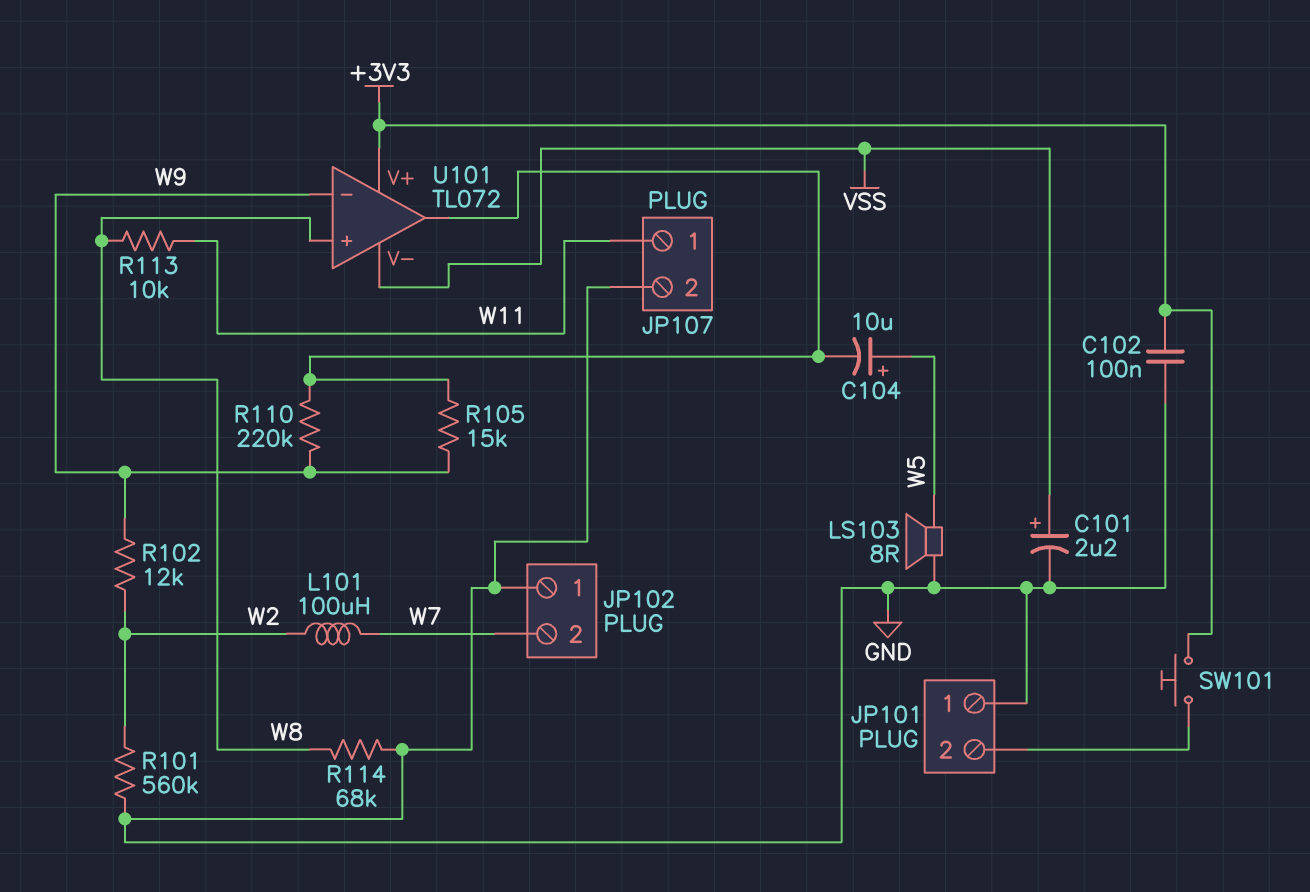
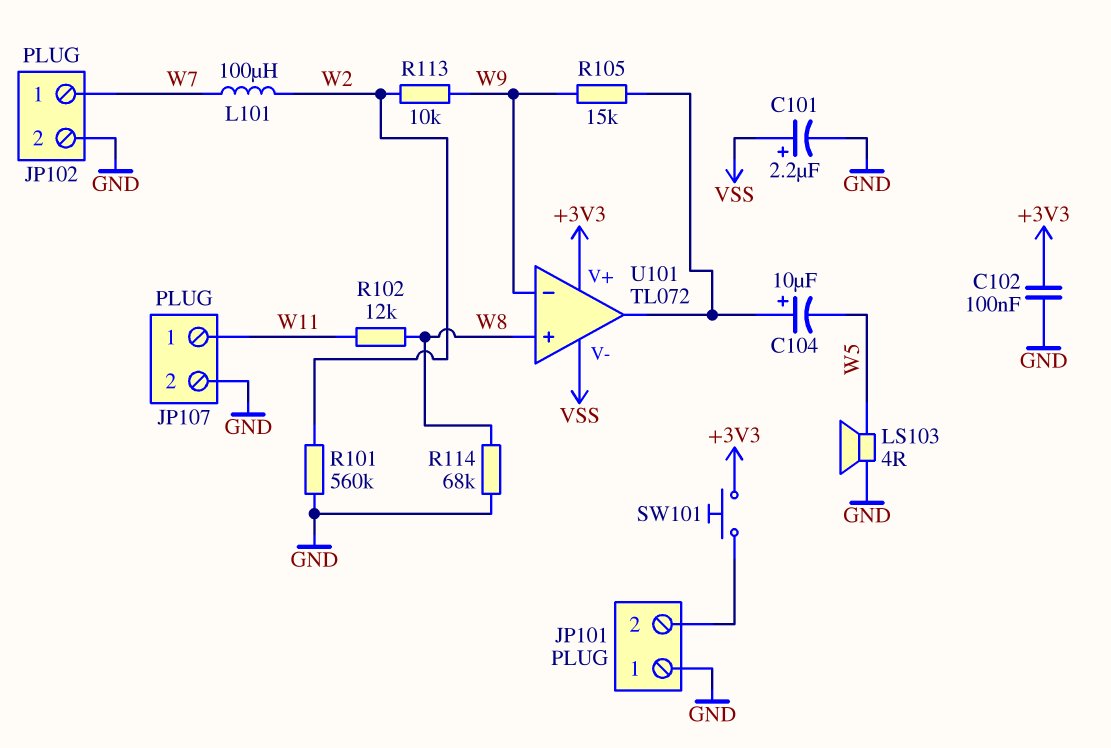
C104: 10uF (plus W5, minus U101/out) -> 10uF (plus U101/out, minus W5)
JP102 pin 1: GND -> W7
JP102 pin 2: W7 -> GND
LS103: speaker 8R (GND, W5) -> speaker 4R (GND, W5)
R102: 12k (W2, W9) -> 12k (W8, W11)
R110: 220k (U101/out, W9) -> none
R113: 10k (W8, W11) -> 10k (W2, W9)

